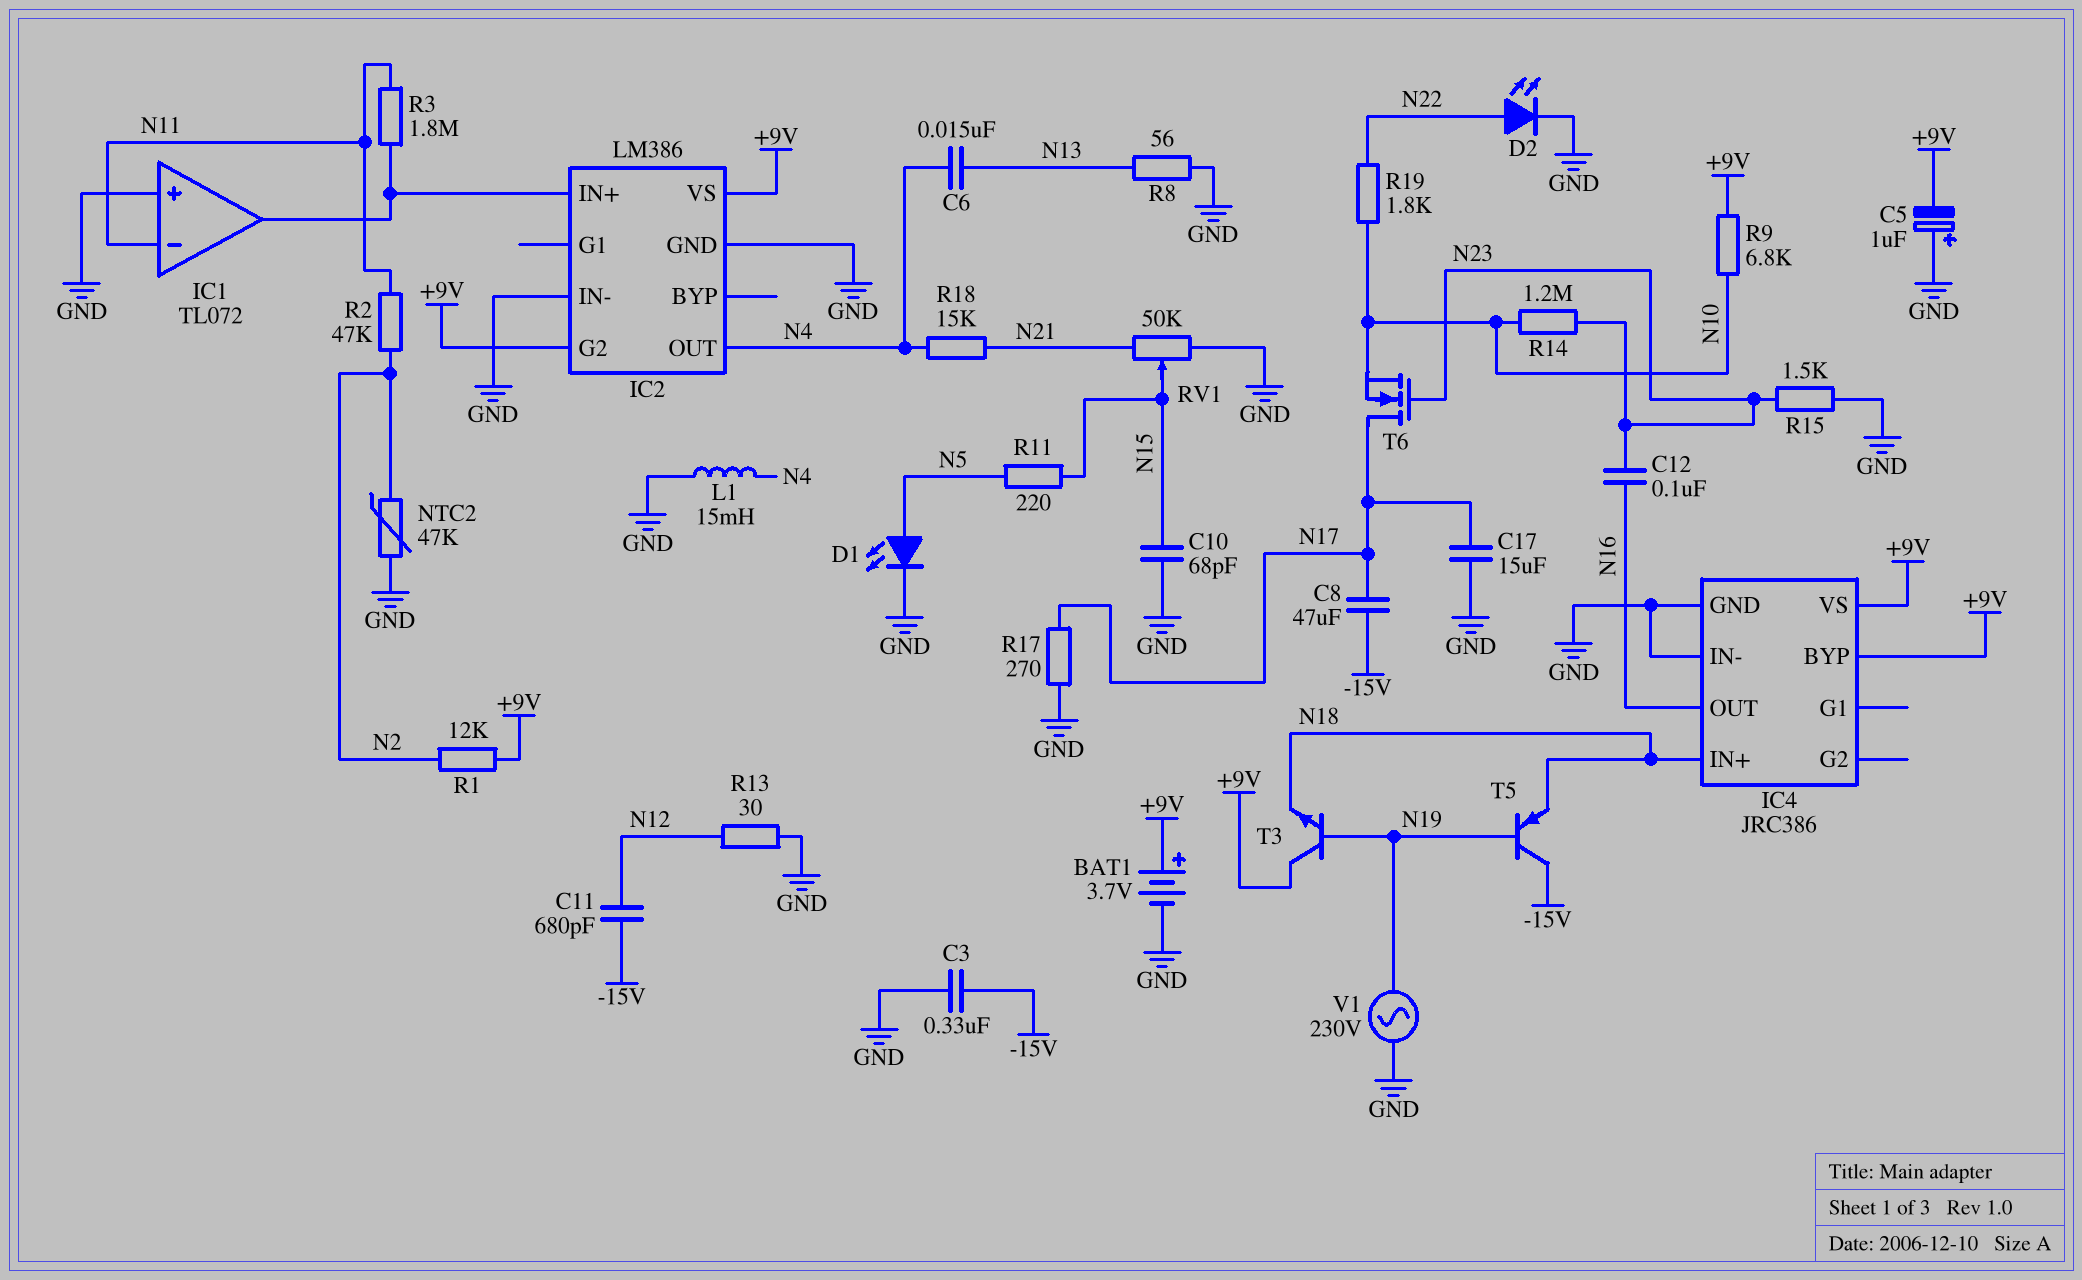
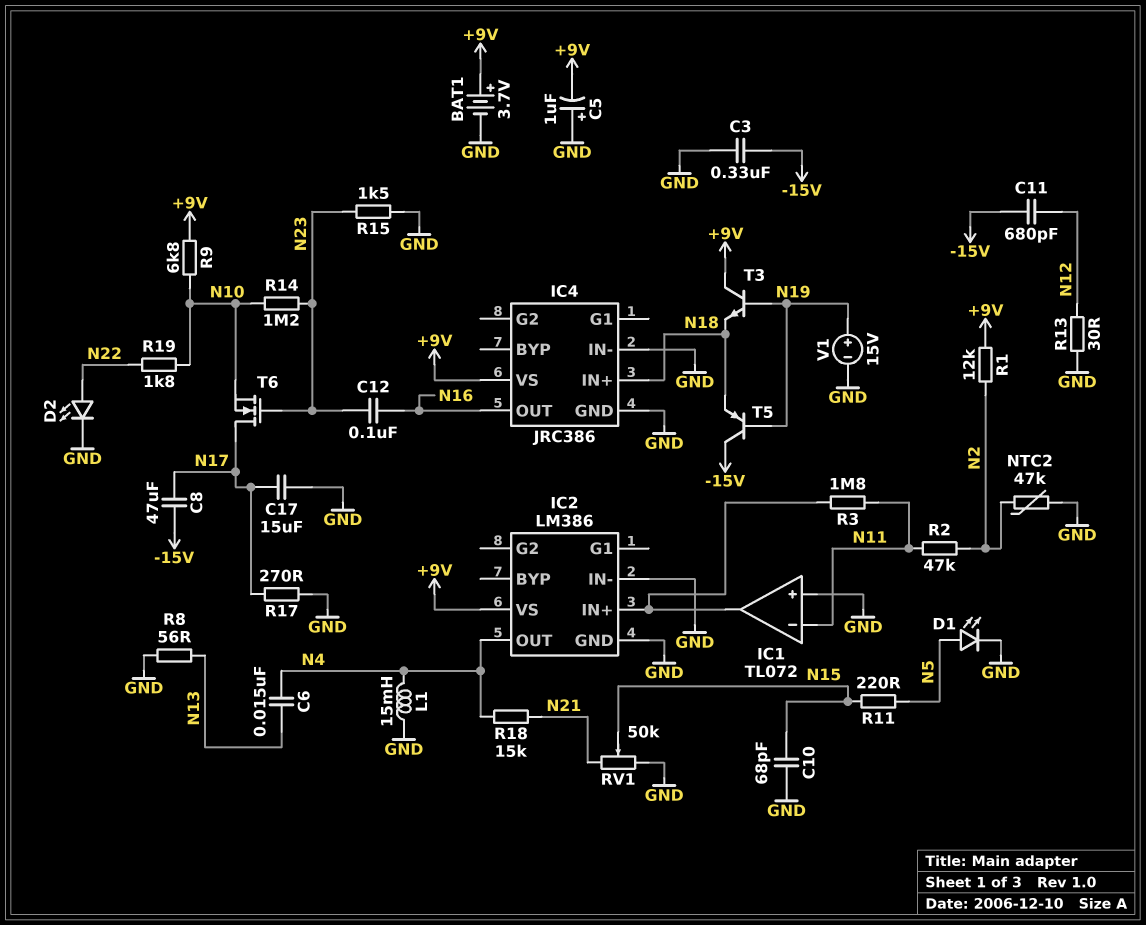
IC2 pin G2: +9V -> none
IC4 pin BYP: +9V -> none
V1: AC 230V (GND, N19) -> 15V (plus N19, minus GND)

